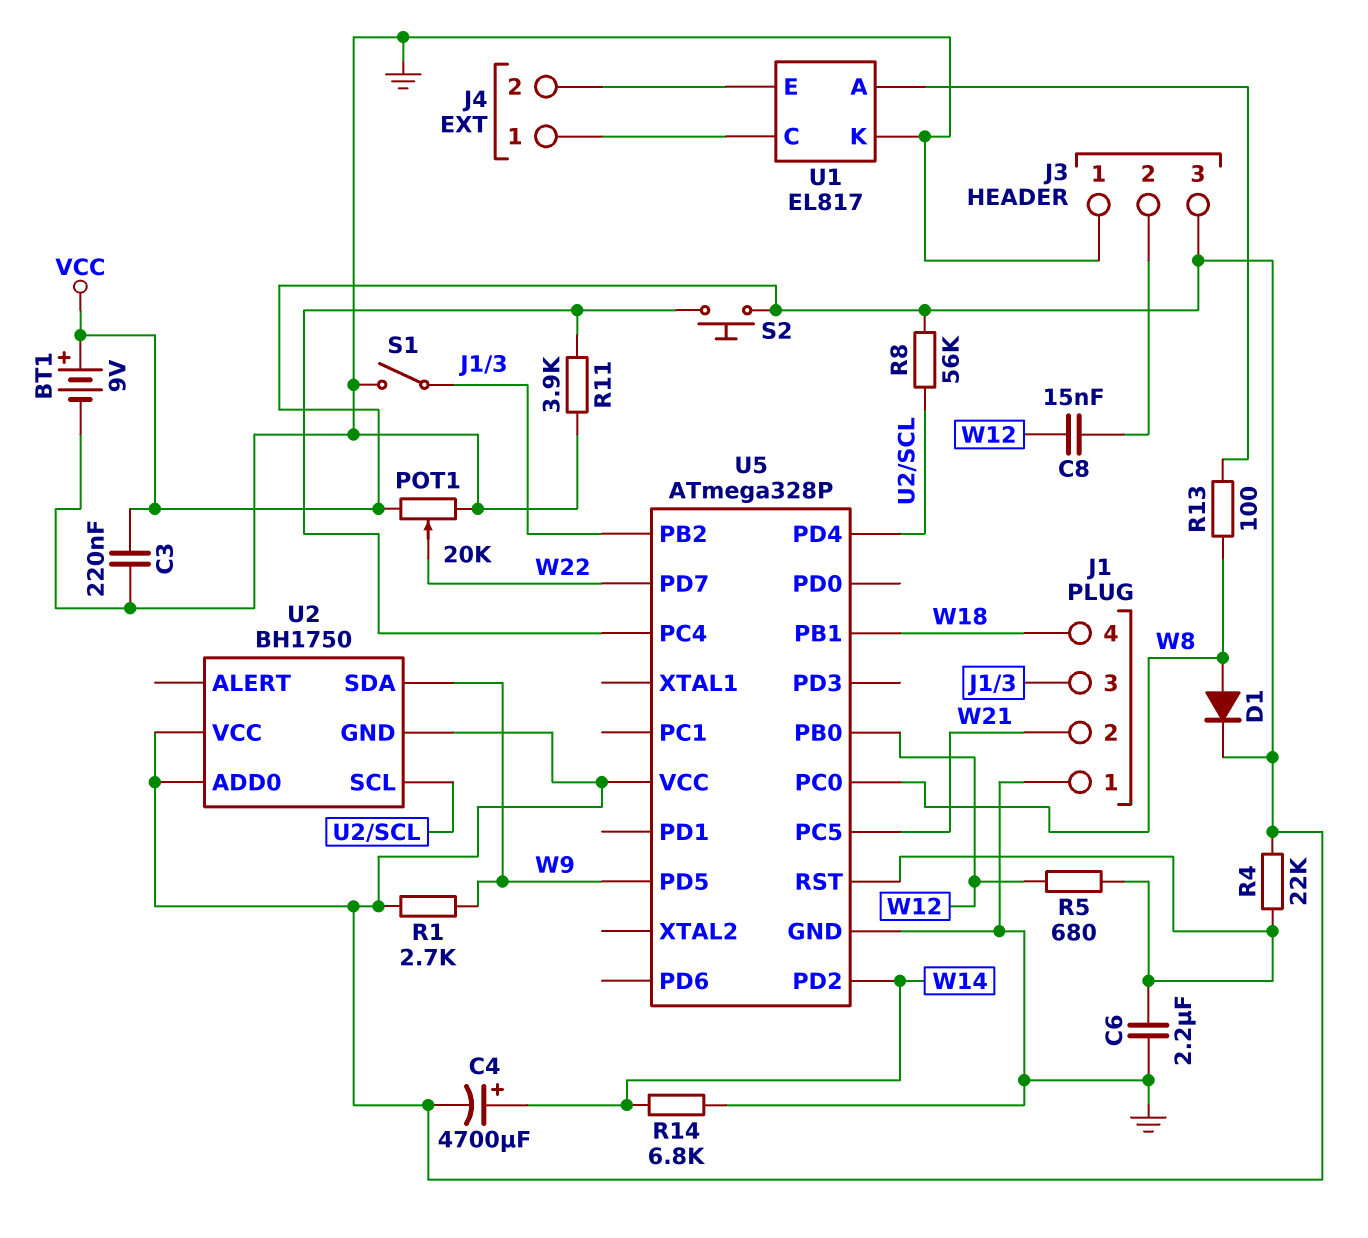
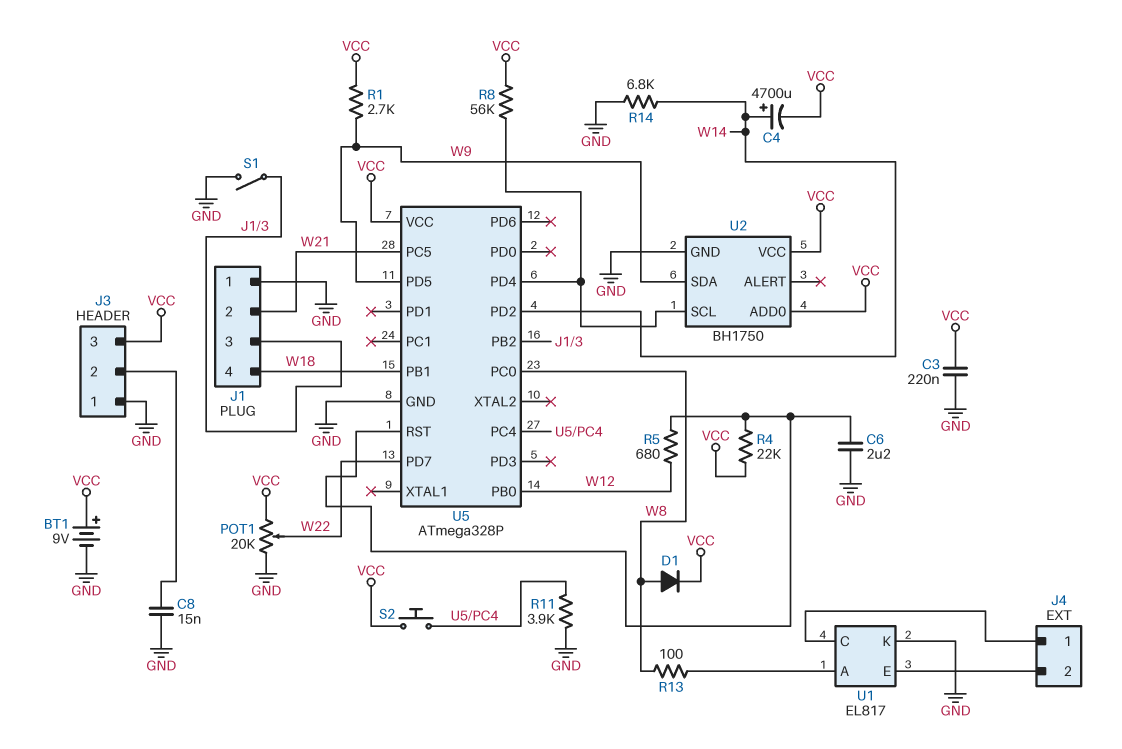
C8: 15nF (J3/2, W12) -> 15nF (GND, J3/2)
U2 pin GND: VCC -> GND

